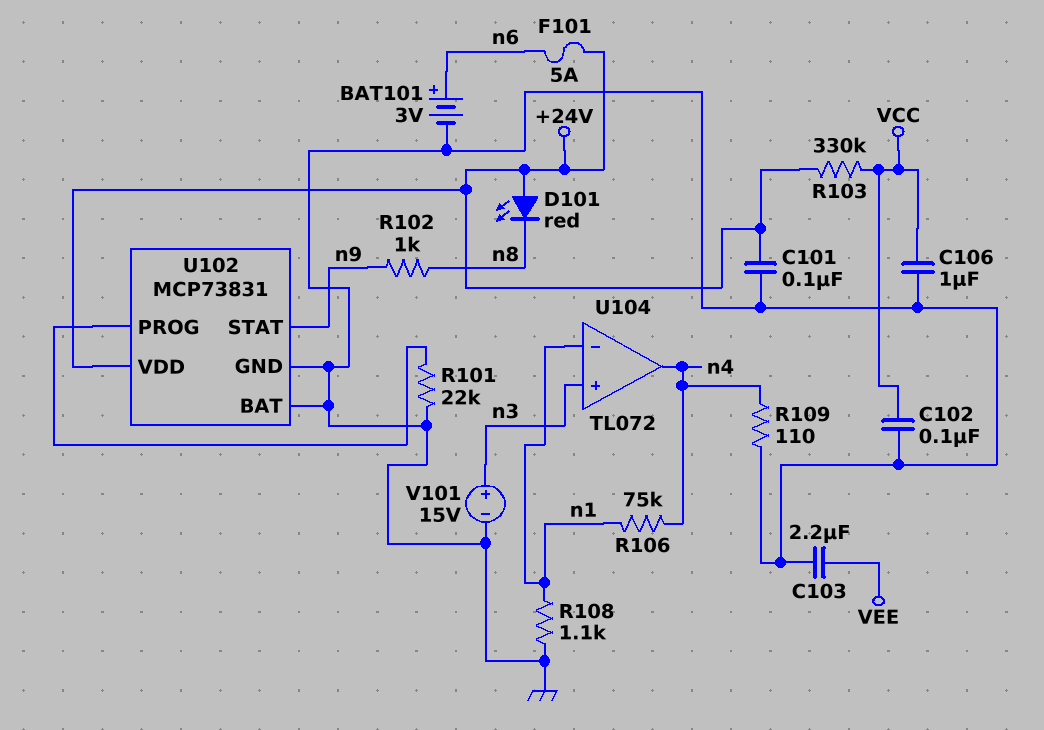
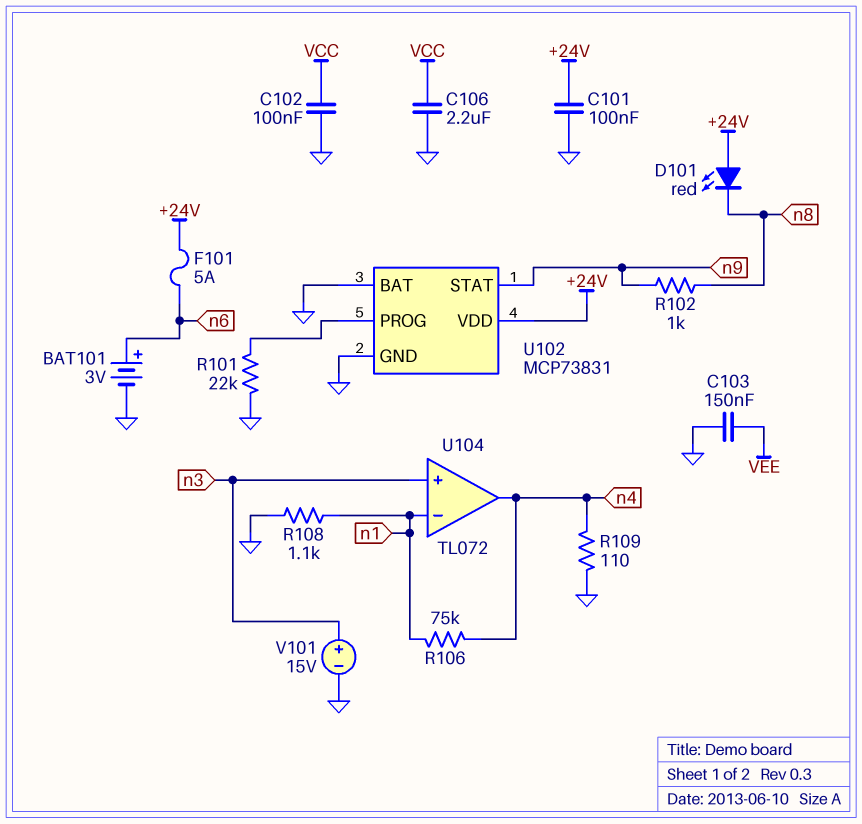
C103: 2.2uF (GND, VEE) -> 150nF (GND, VEE)
C106: 1uF (GND, VCC) -> 2.2uF (GND, VCC)
R103: 330k (+24V, VCC) -> none

